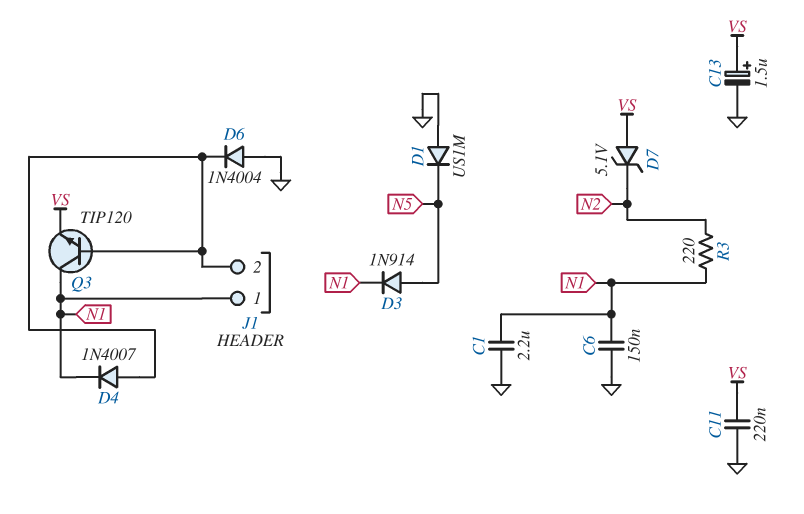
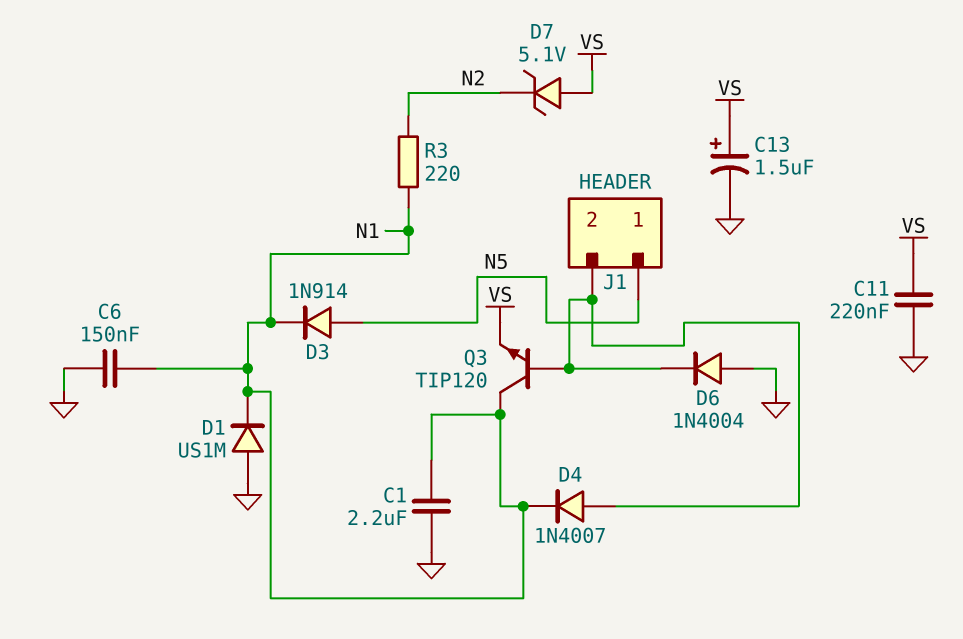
D1: diode US1M (A GND, K N5) -> diode US1M (A GND, K N1)
J1 pin 1: N1 -> N5

